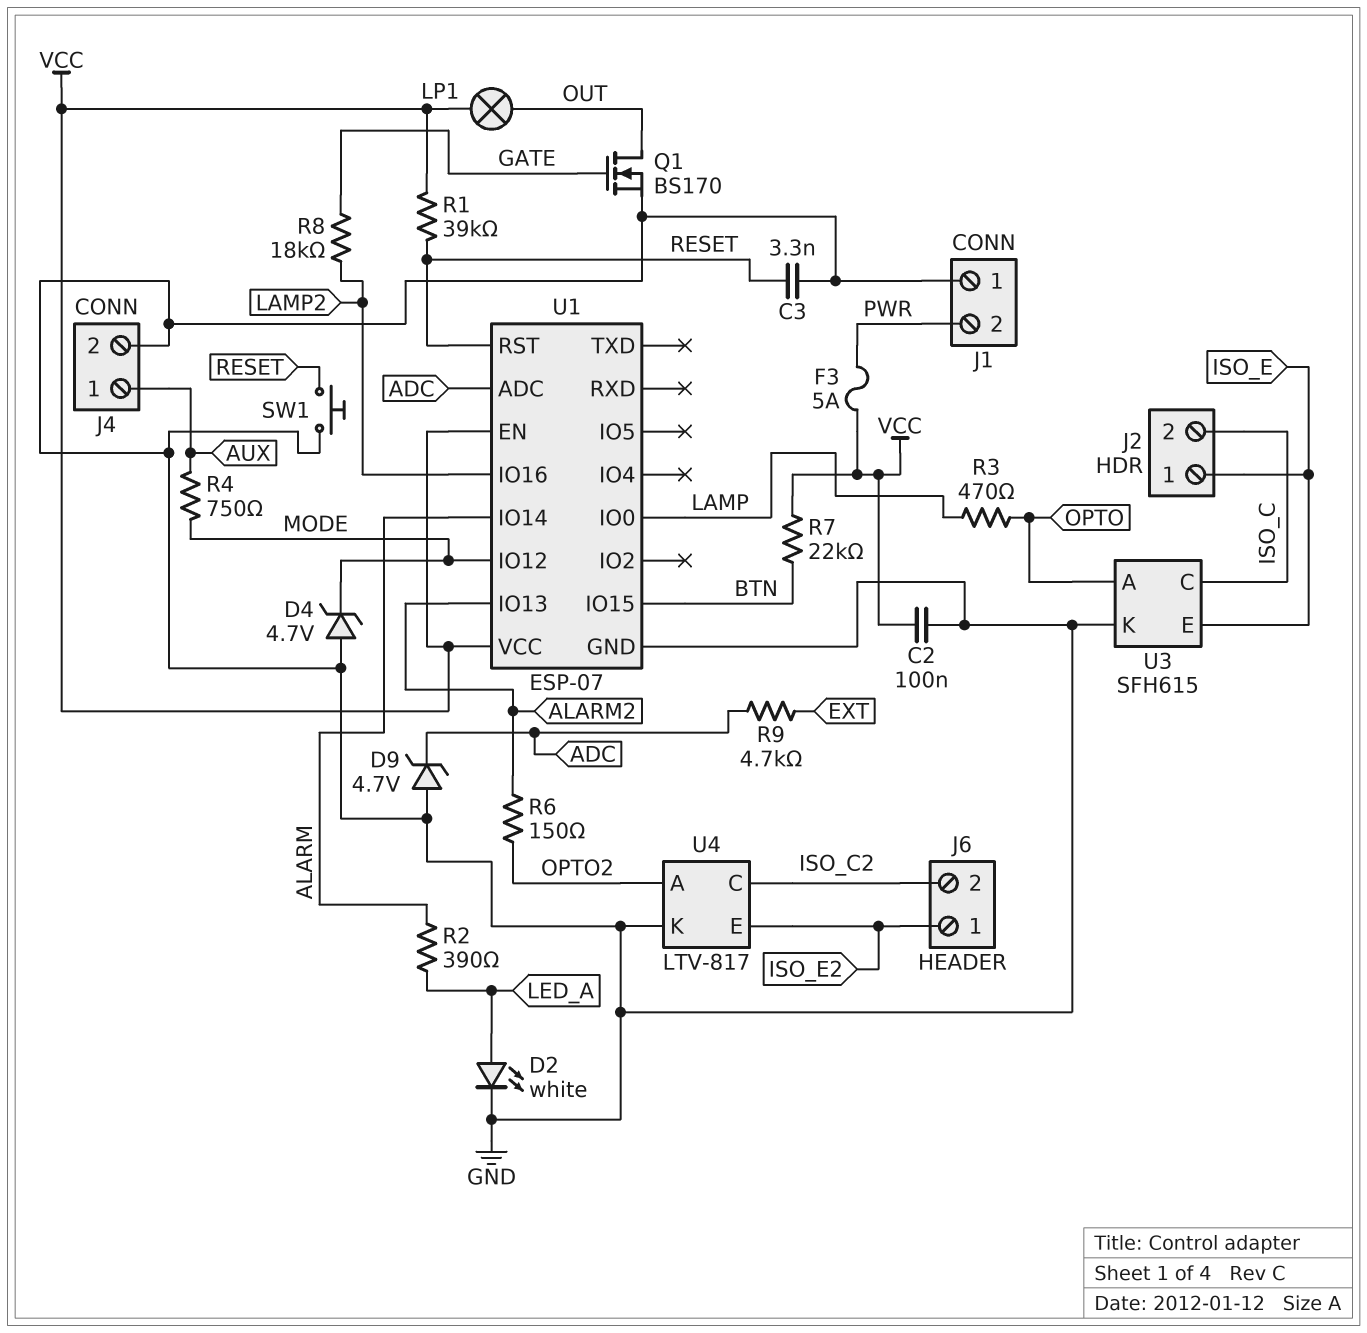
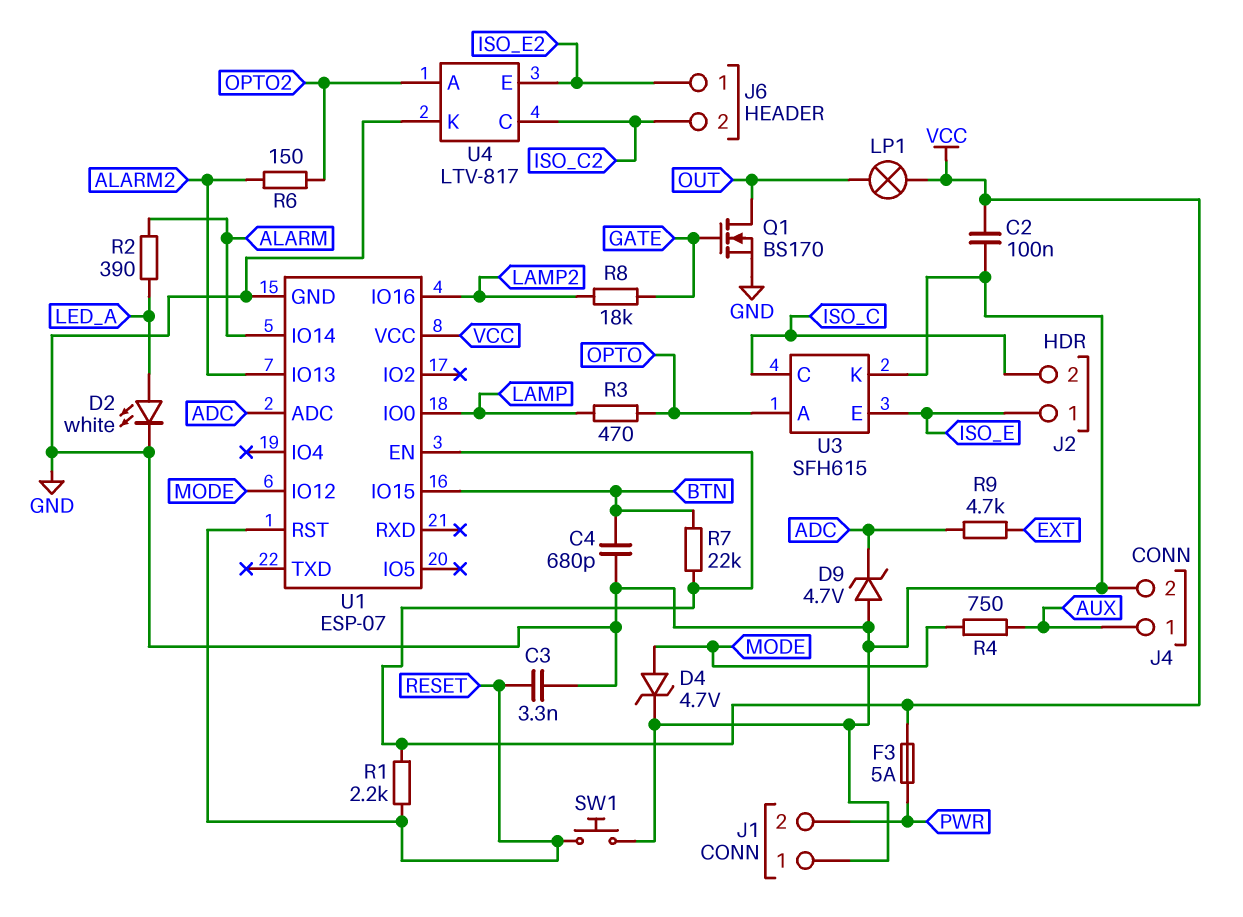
C4: none -> 680pF (BTN, GND)
D4: zener 4.7V (A GND, K MODE) -> zener 4.7V (A MODE, K GND)
R1: 39k (RESET, VCC) -> 2.2k (RESET, VCC)

